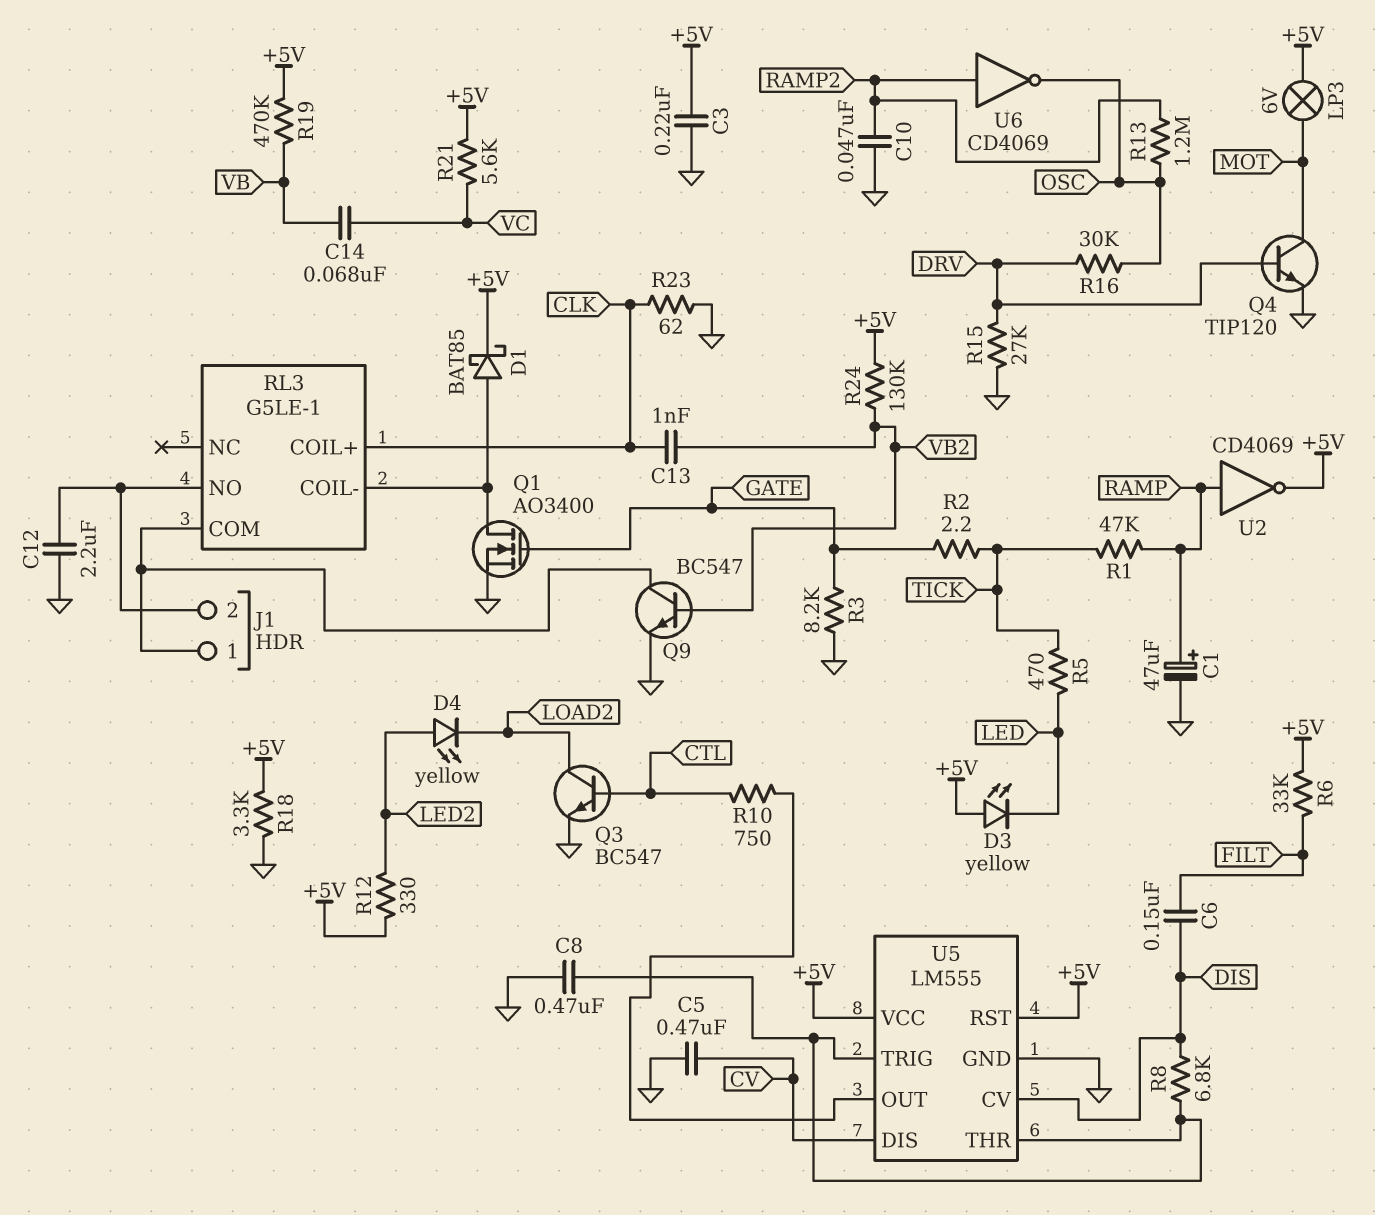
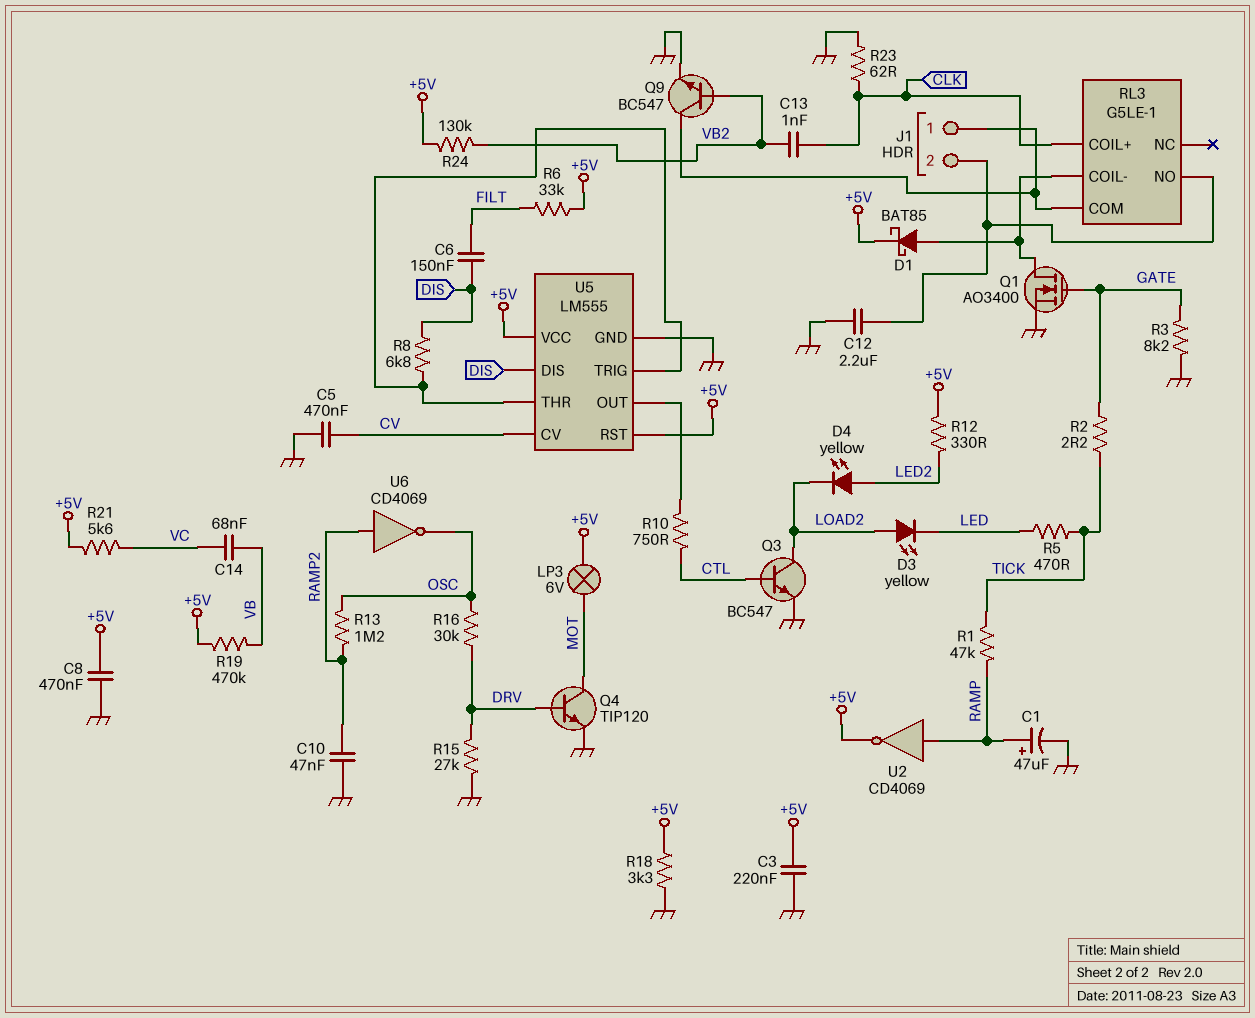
C8: 470nF (GND, U5/THR) -> 470nF (+5V, GND)
D3: LED yellow (A +5V, K LED) -> LED yellow (A LOAD2, K LED)
U5 pin CV: DIS -> CV
U5 pin DIS: CV -> DIS

